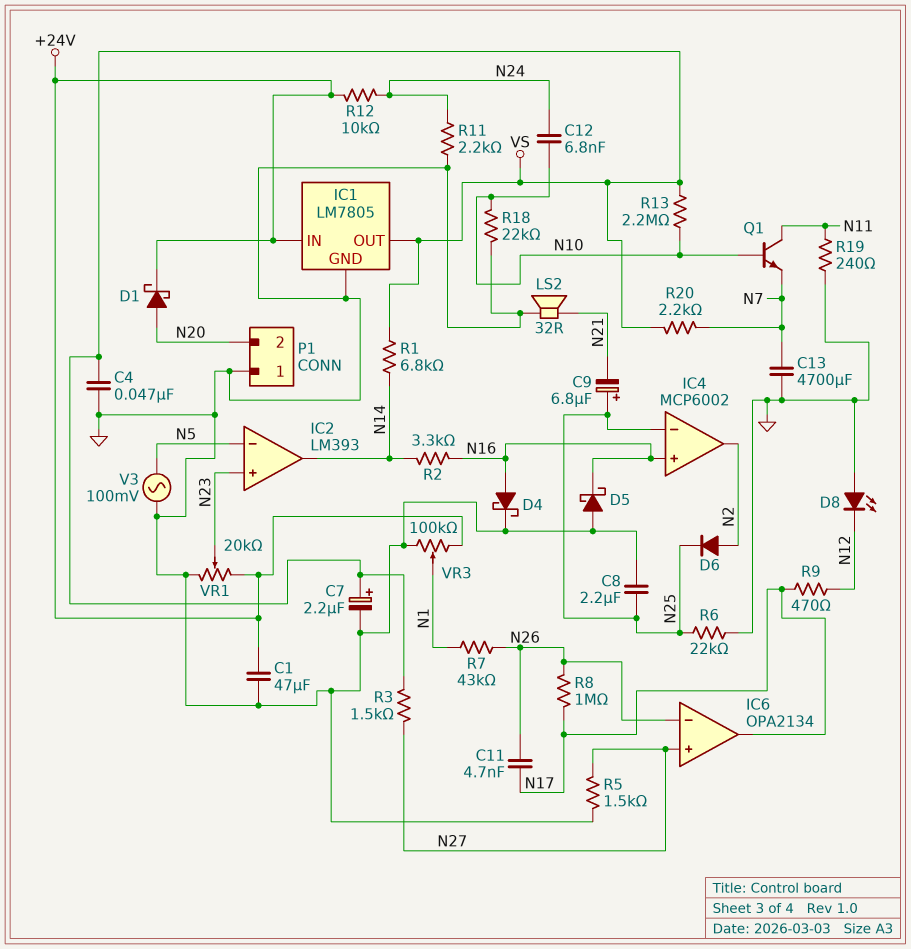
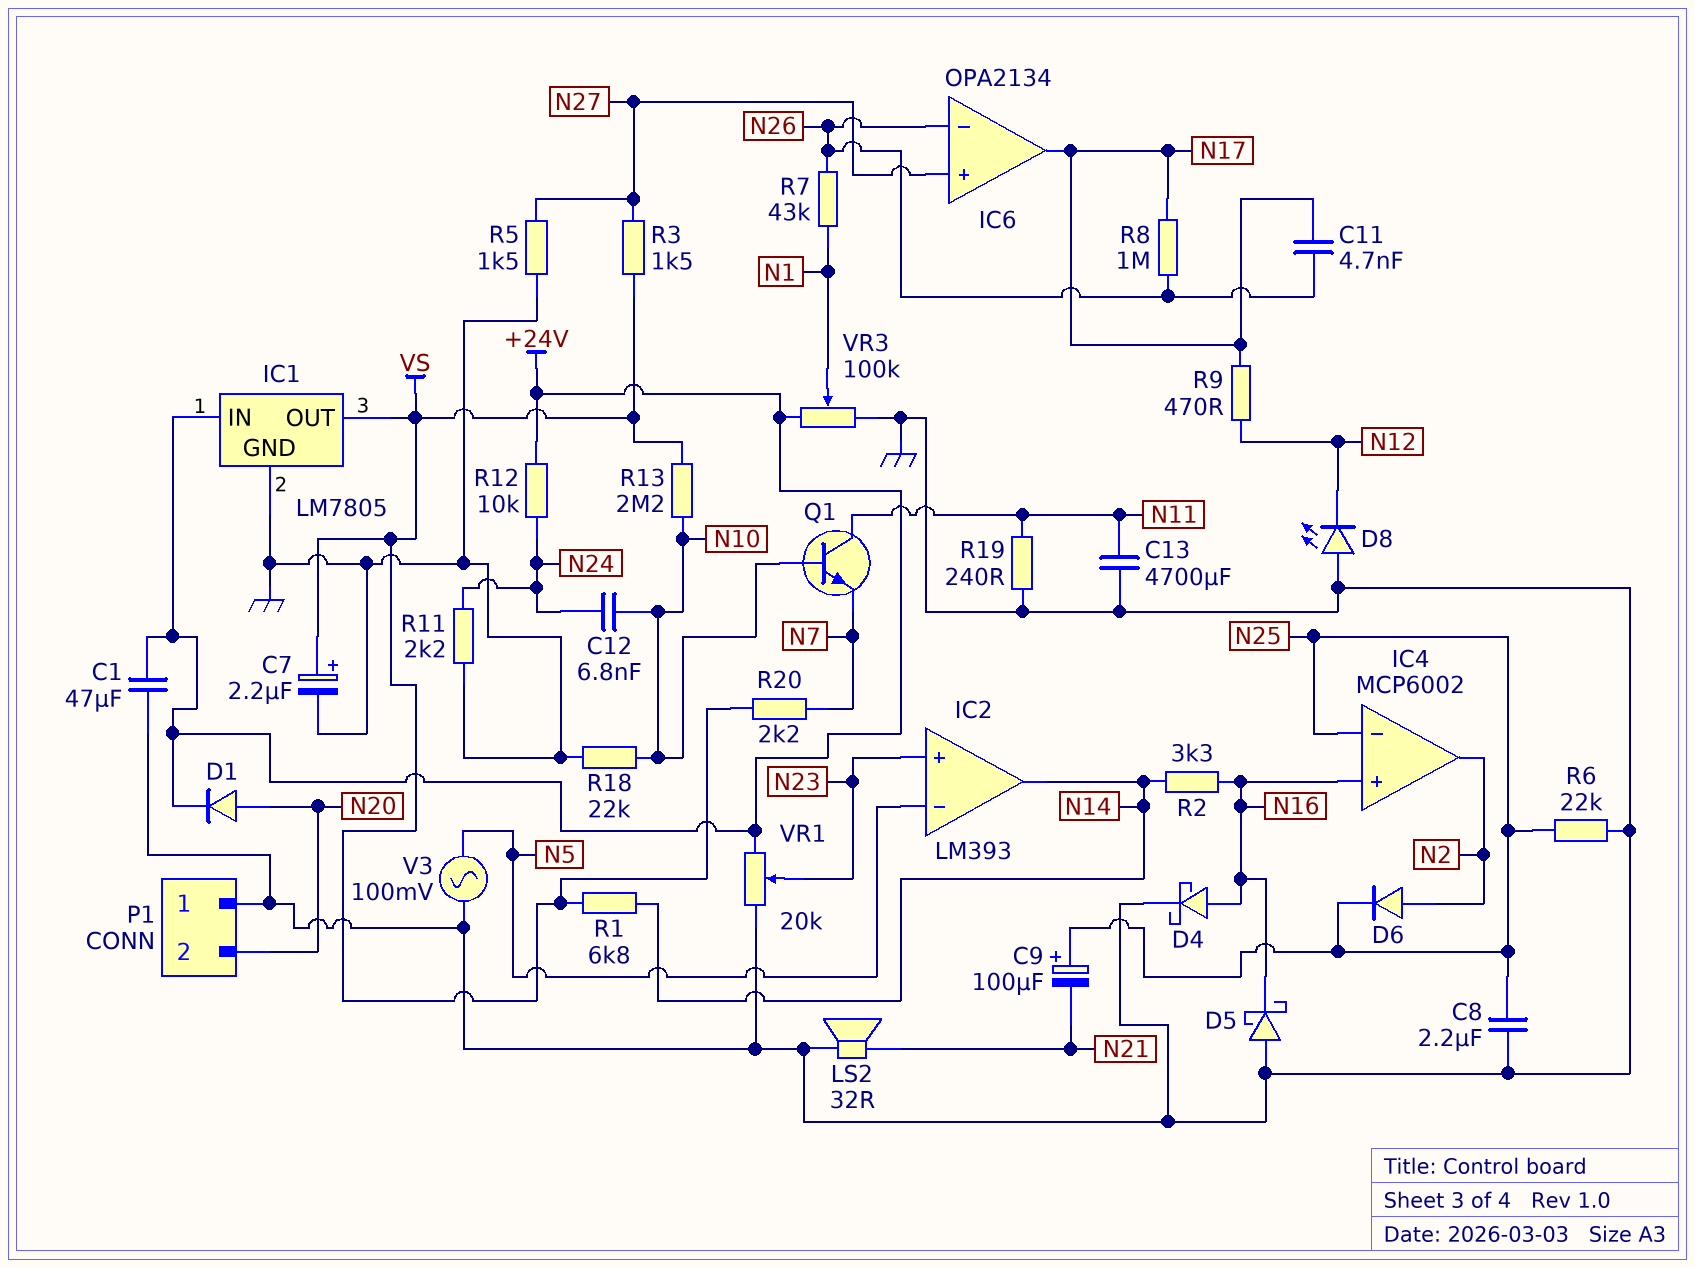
C4: 47nF (GND, VS) -> none
C9: 6.8uF (plus N25, minus N21) -> 100uF (plus N25, minus N21)
C13: 4700uF (GND, N7) -> 4700uF (GND, N11)
D1: schottky (A N20, K +24V) -> diode (A N20, K +24V)

